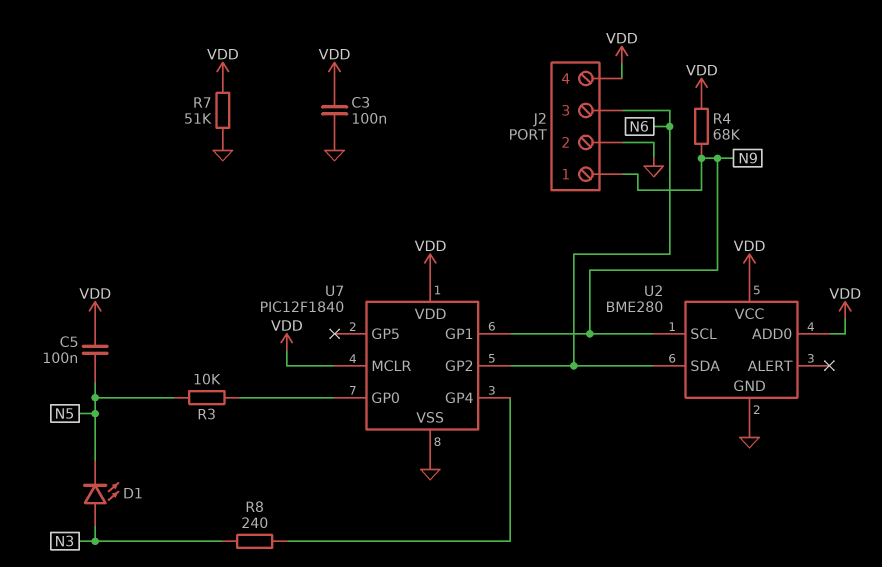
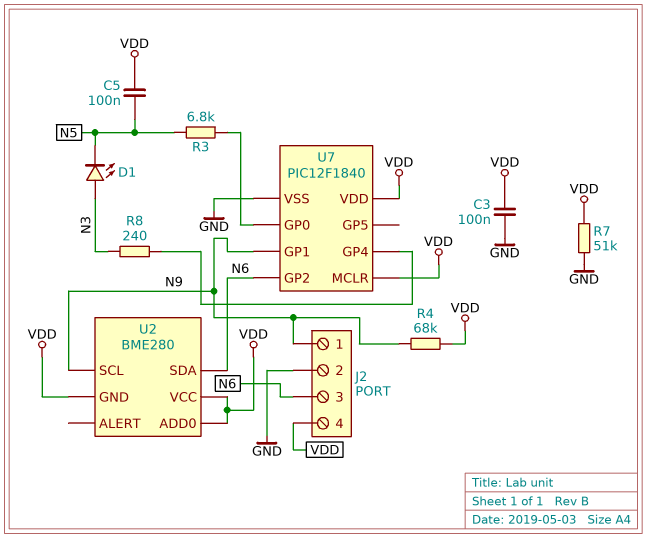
R3: 10k (N5, U7/GP0) -> 6.8k (N5, U7/GP0)
U2 pin GND: GND -> VDD

